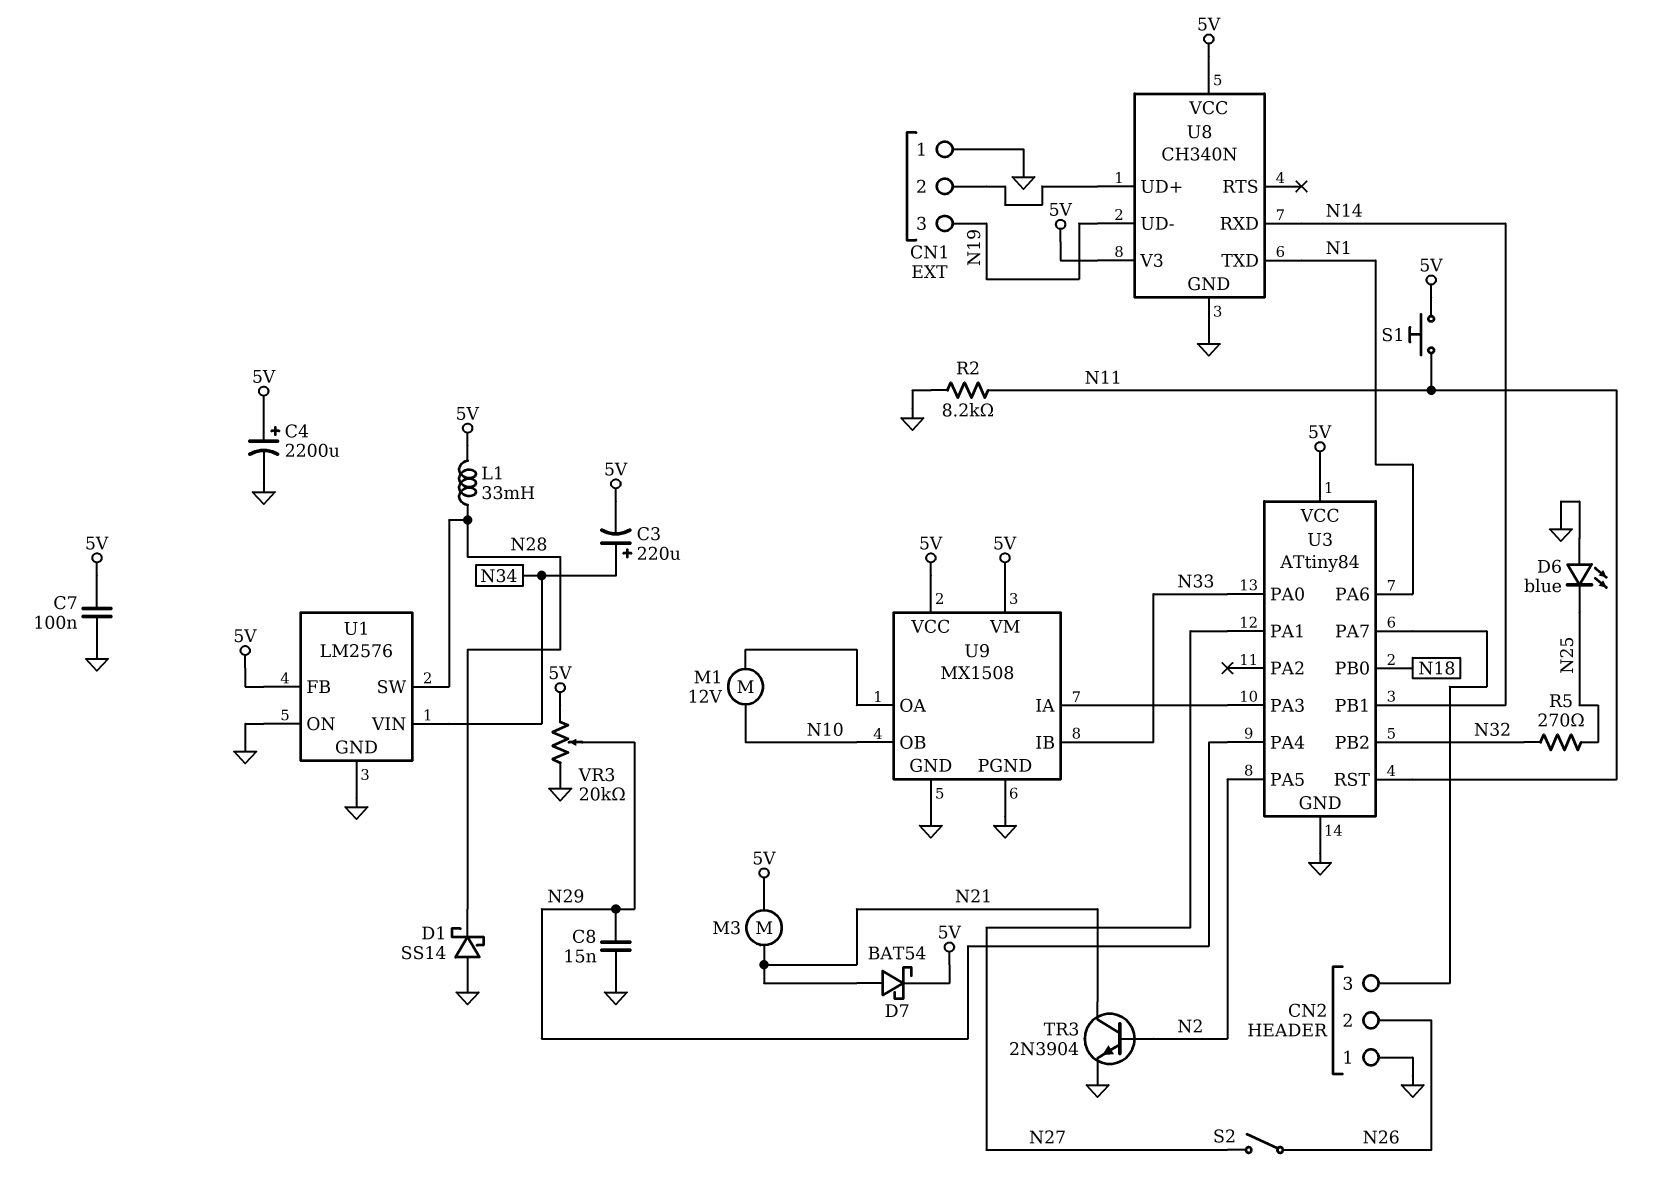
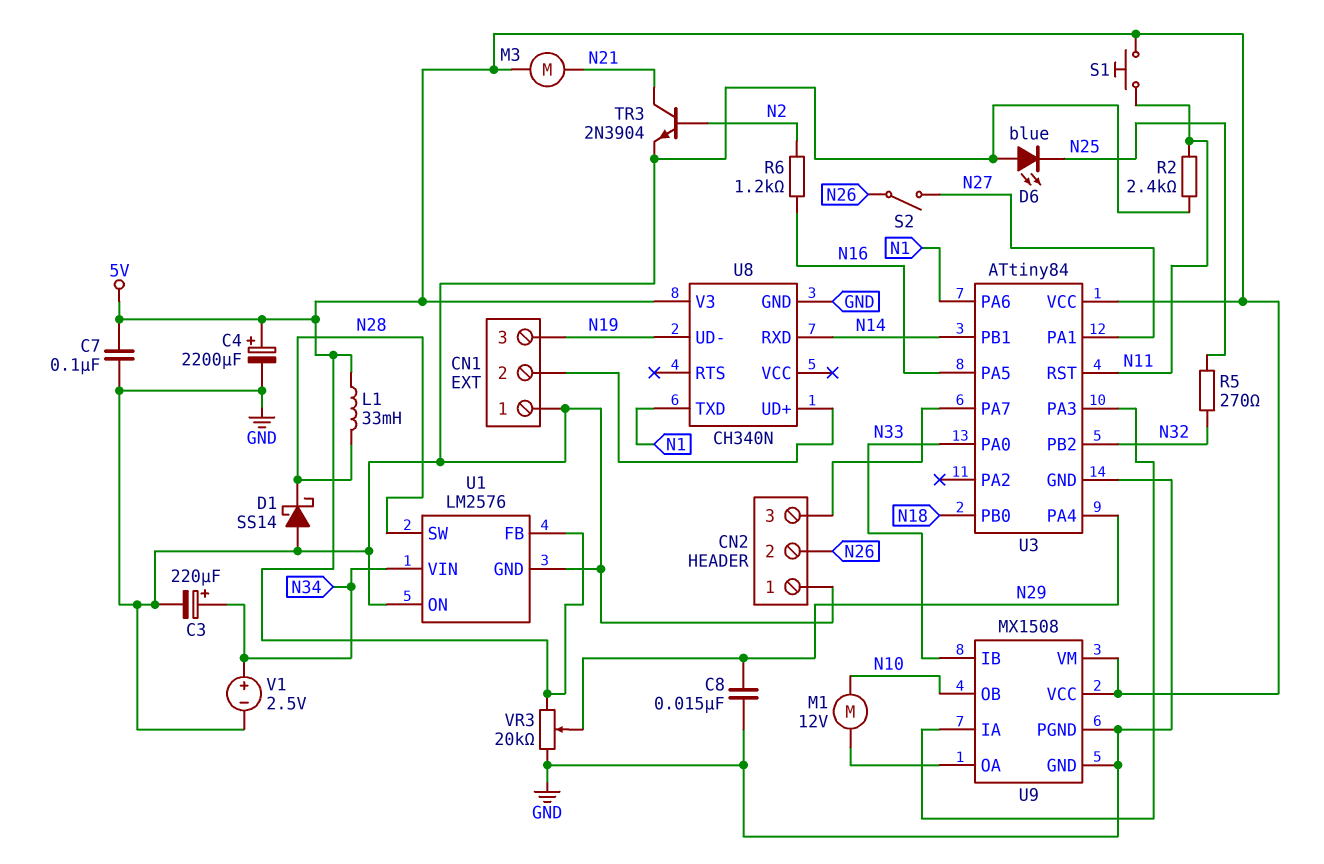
C3: 220uF (plus N34, minus 5V) -> 220uF (plus N34, minus GND)
D7: schottky BAT54 (A N21, K 5V) -> none
R2: 8.2k (GND, N11) -> 2.4k (GND, N11)
R6: none -> 1.2k (N2, N16)
U3 pin PA5: N2 -> N16
U8 pin VCC: 5V -> none
V1: none -> 2.5V (plus N34, minus GND)

